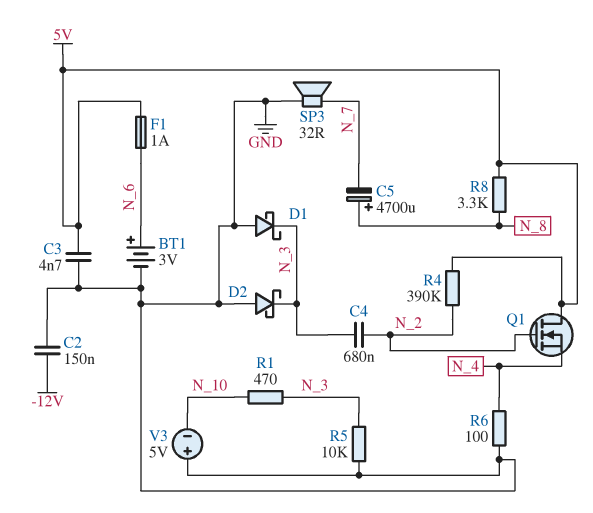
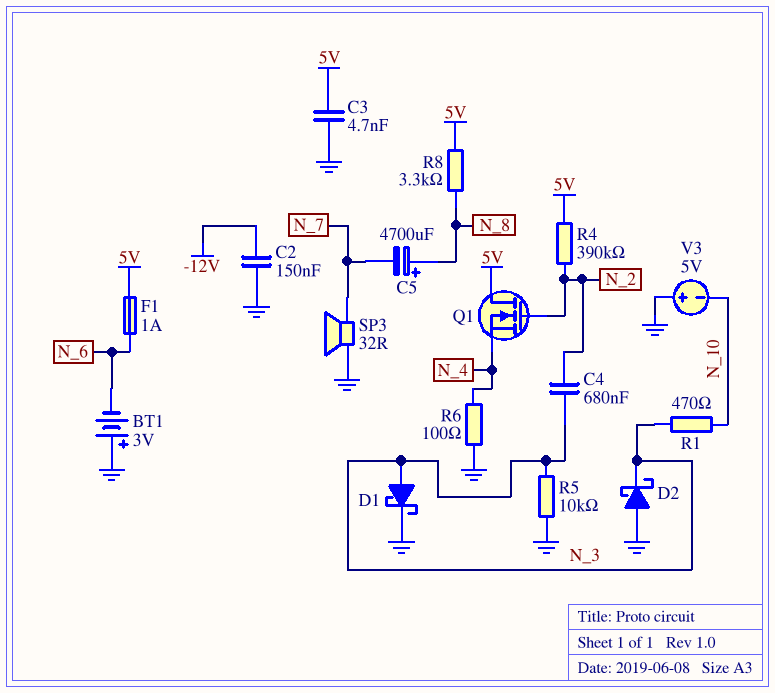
BT1: 3V (plus N_6, minus GND) -> 3V (plus GND, minus N_6)
D1: schottky (A GND, K N_3) -> schottky (A N_3, K GND)

